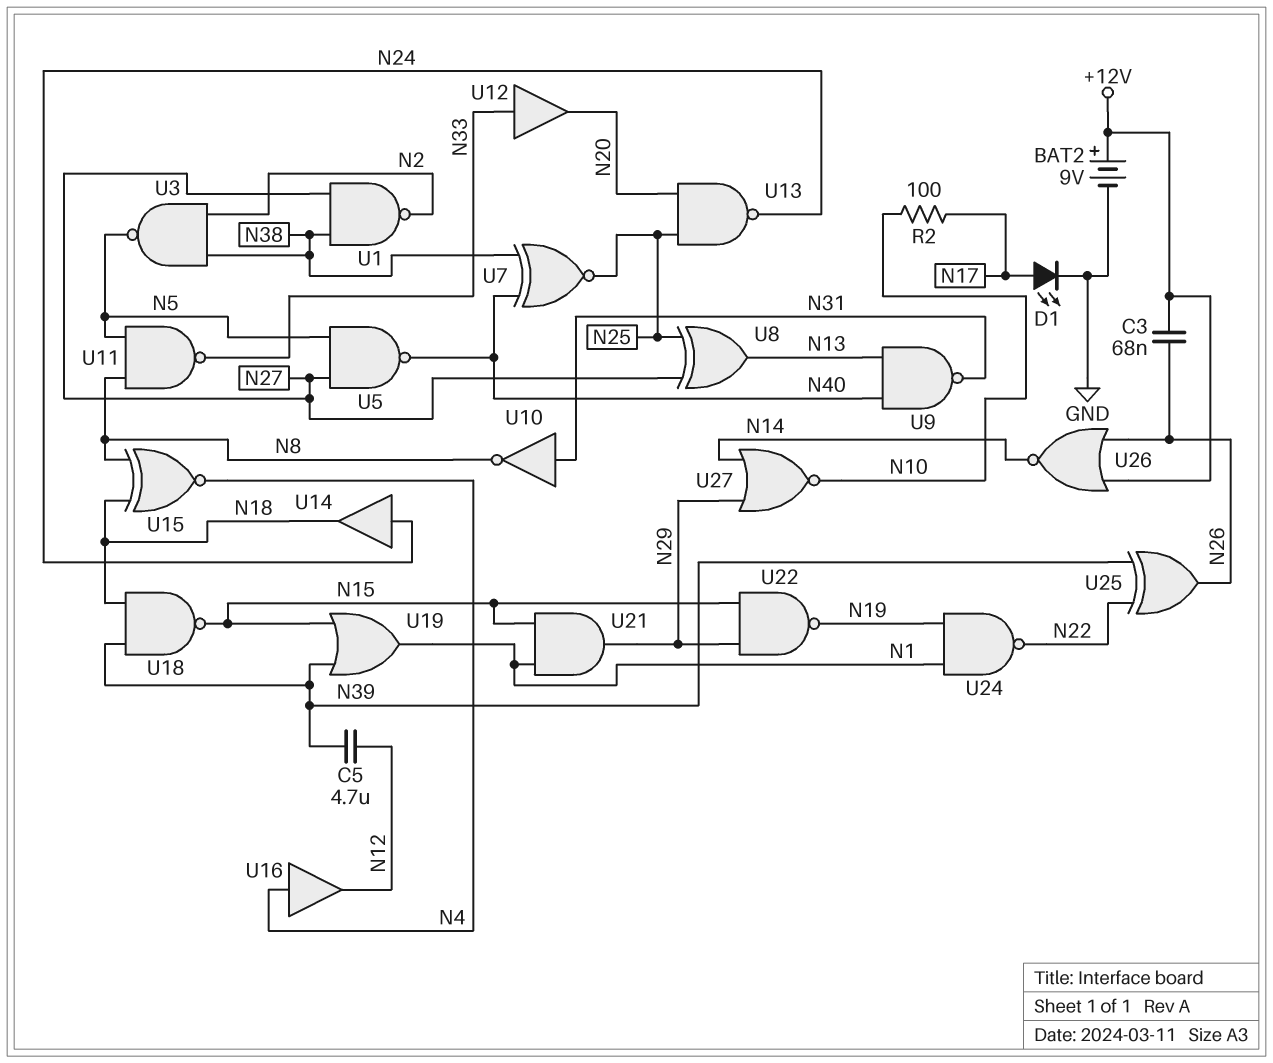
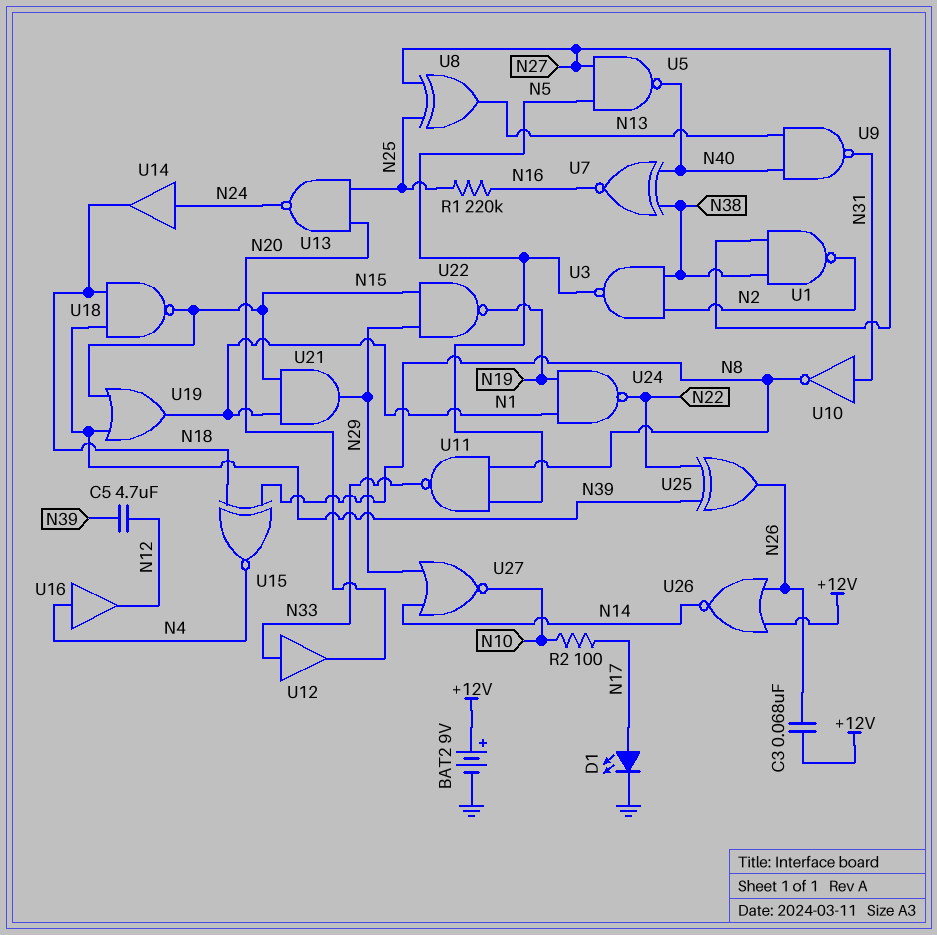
R1: none -> 220k (N16, N25)
U7: XNOR (in N38, in N40, out N25) -> XNOR (in N38, in N40, out N16)

